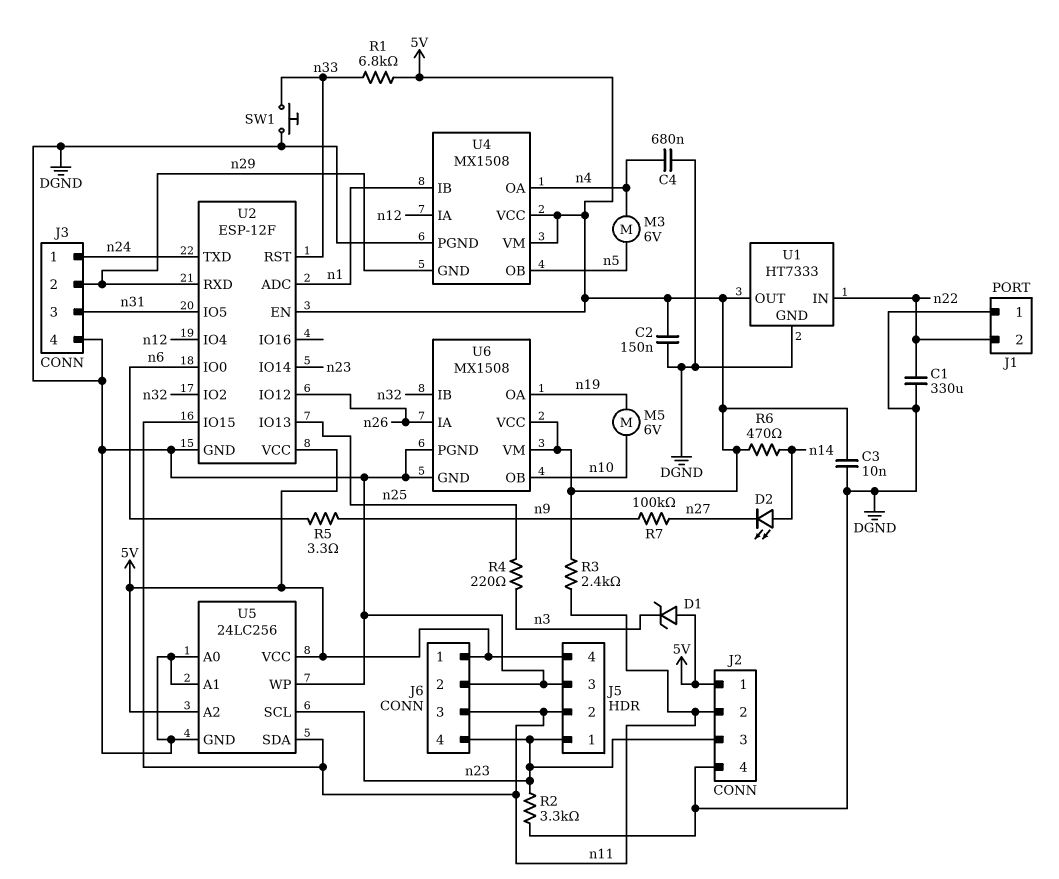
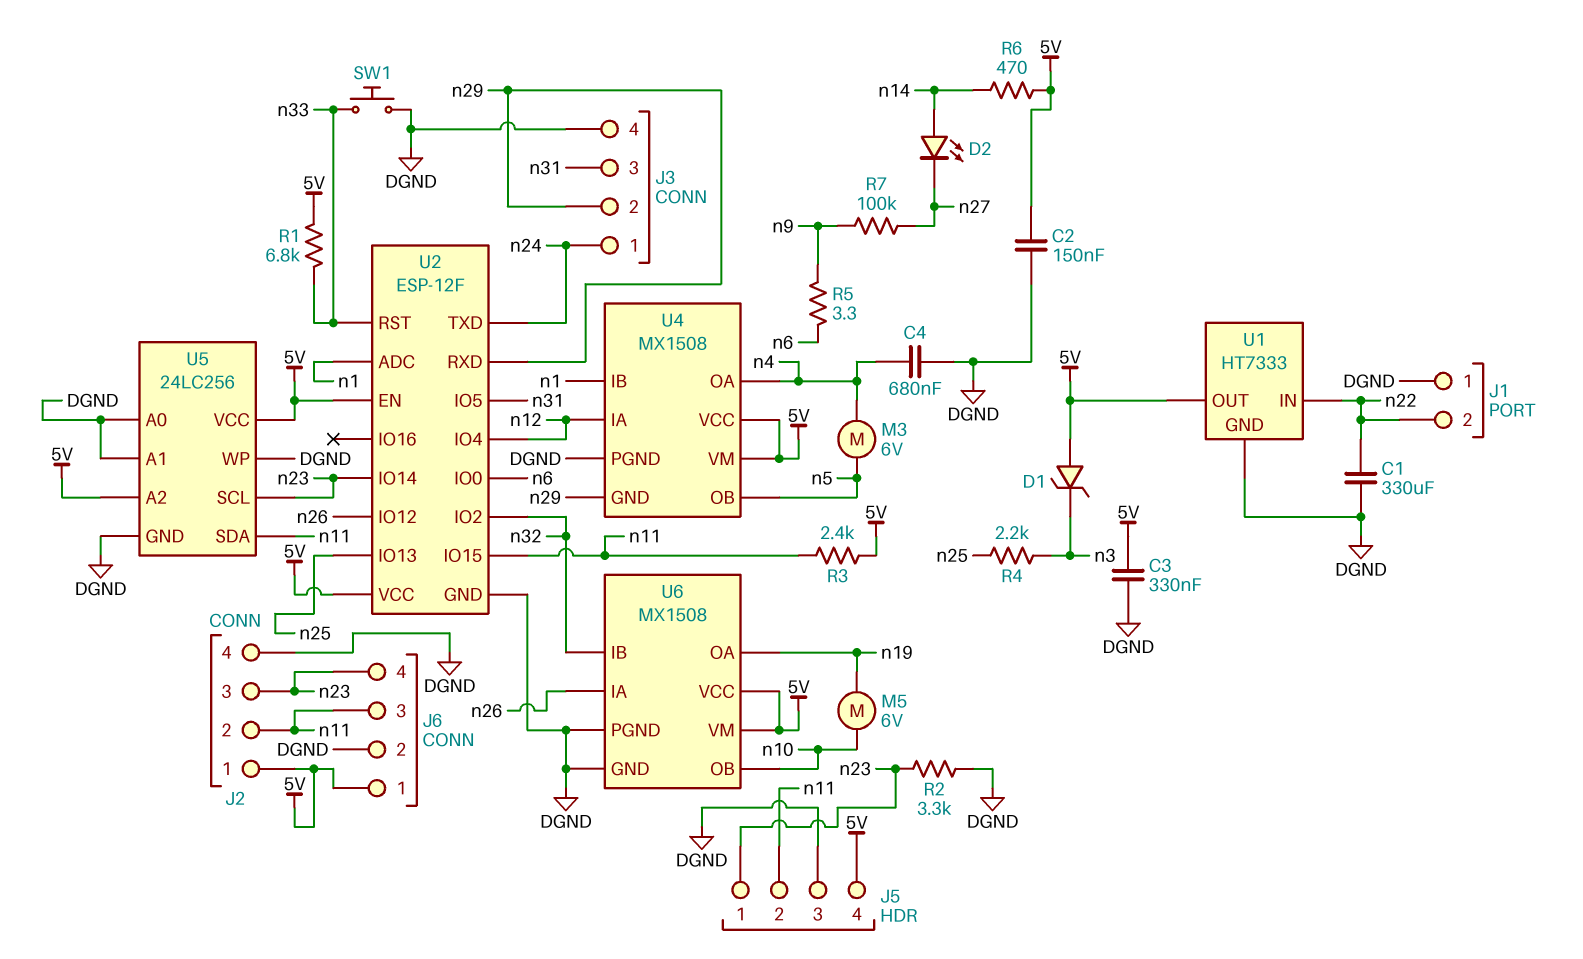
C3: 10nF (5V, DGND) -> 330nF (5V, DGND)
R4: 220 (n3, n25) -> 2.2k (n3, n25)

